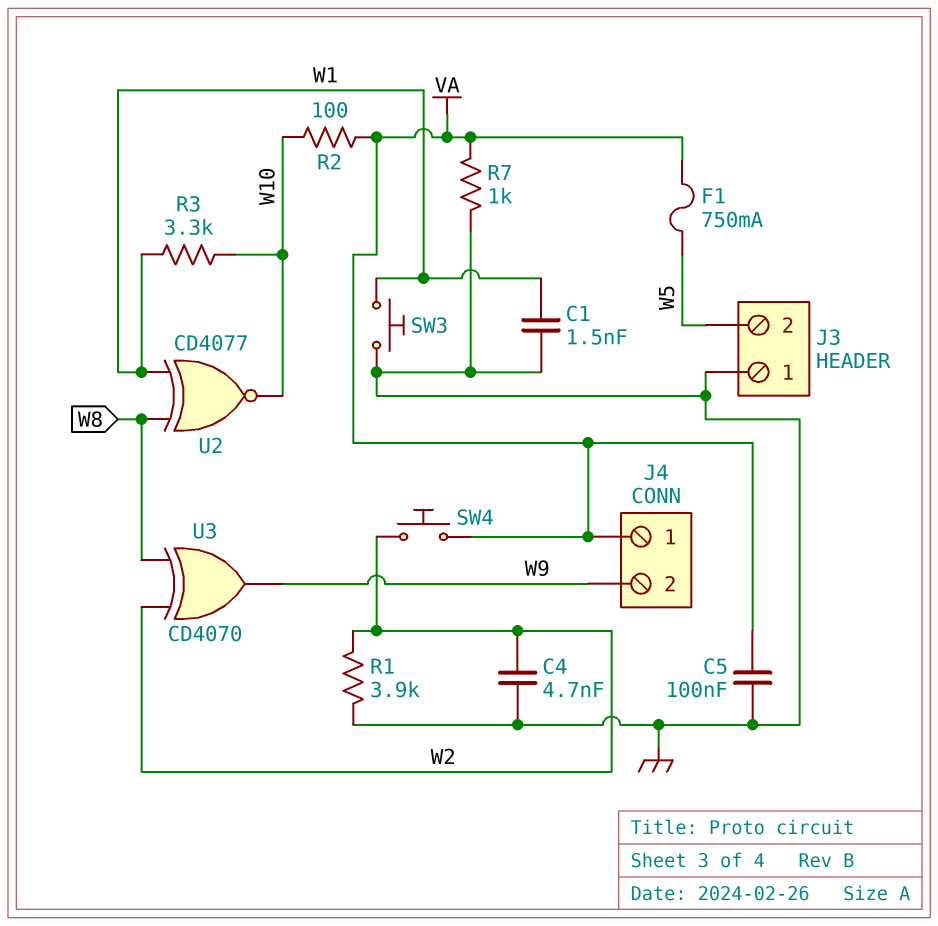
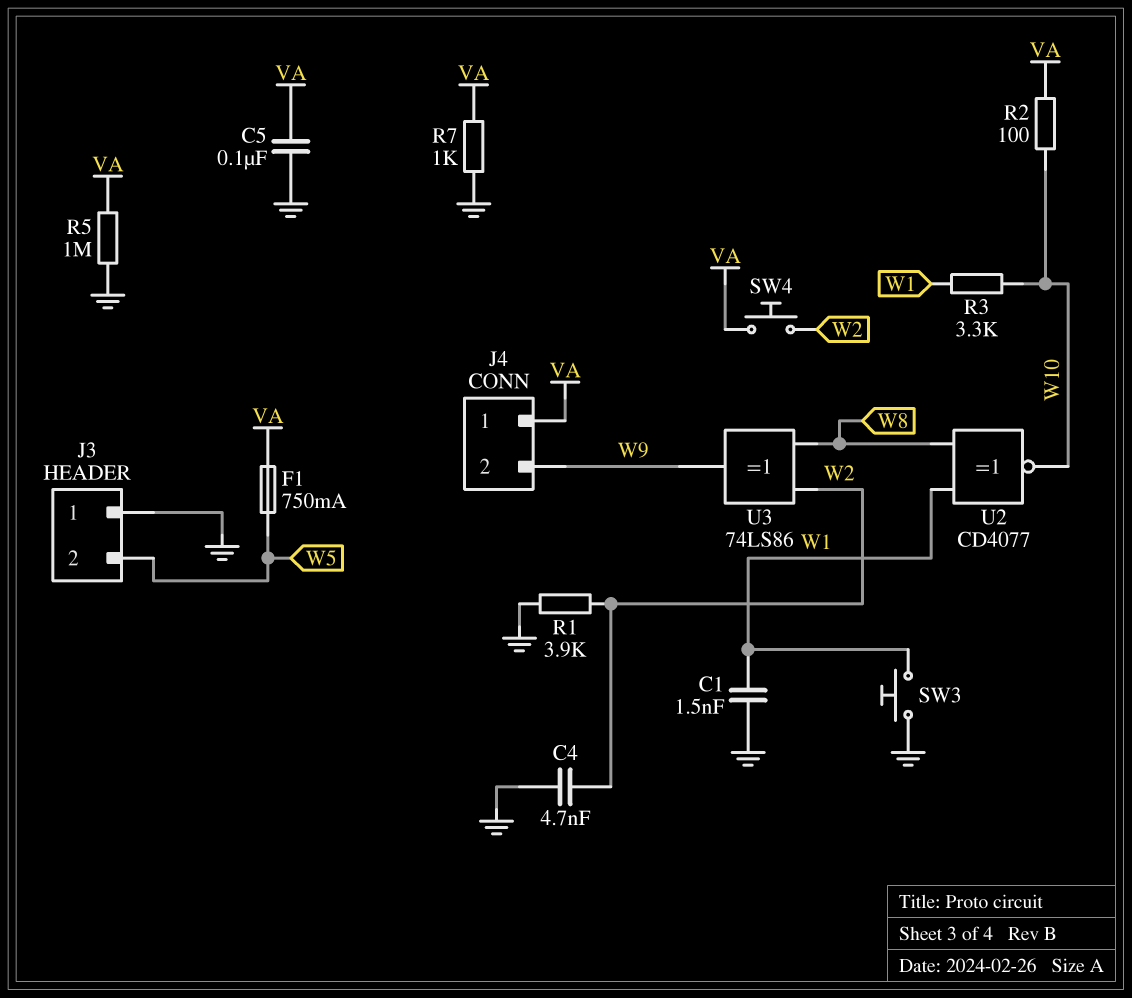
R5: none -> 1M (GND, VA)
U3: XOR CD4070 (in W2, in W8, out W9) -> XOR 74LS86 (in W2, in W8, out W9)

